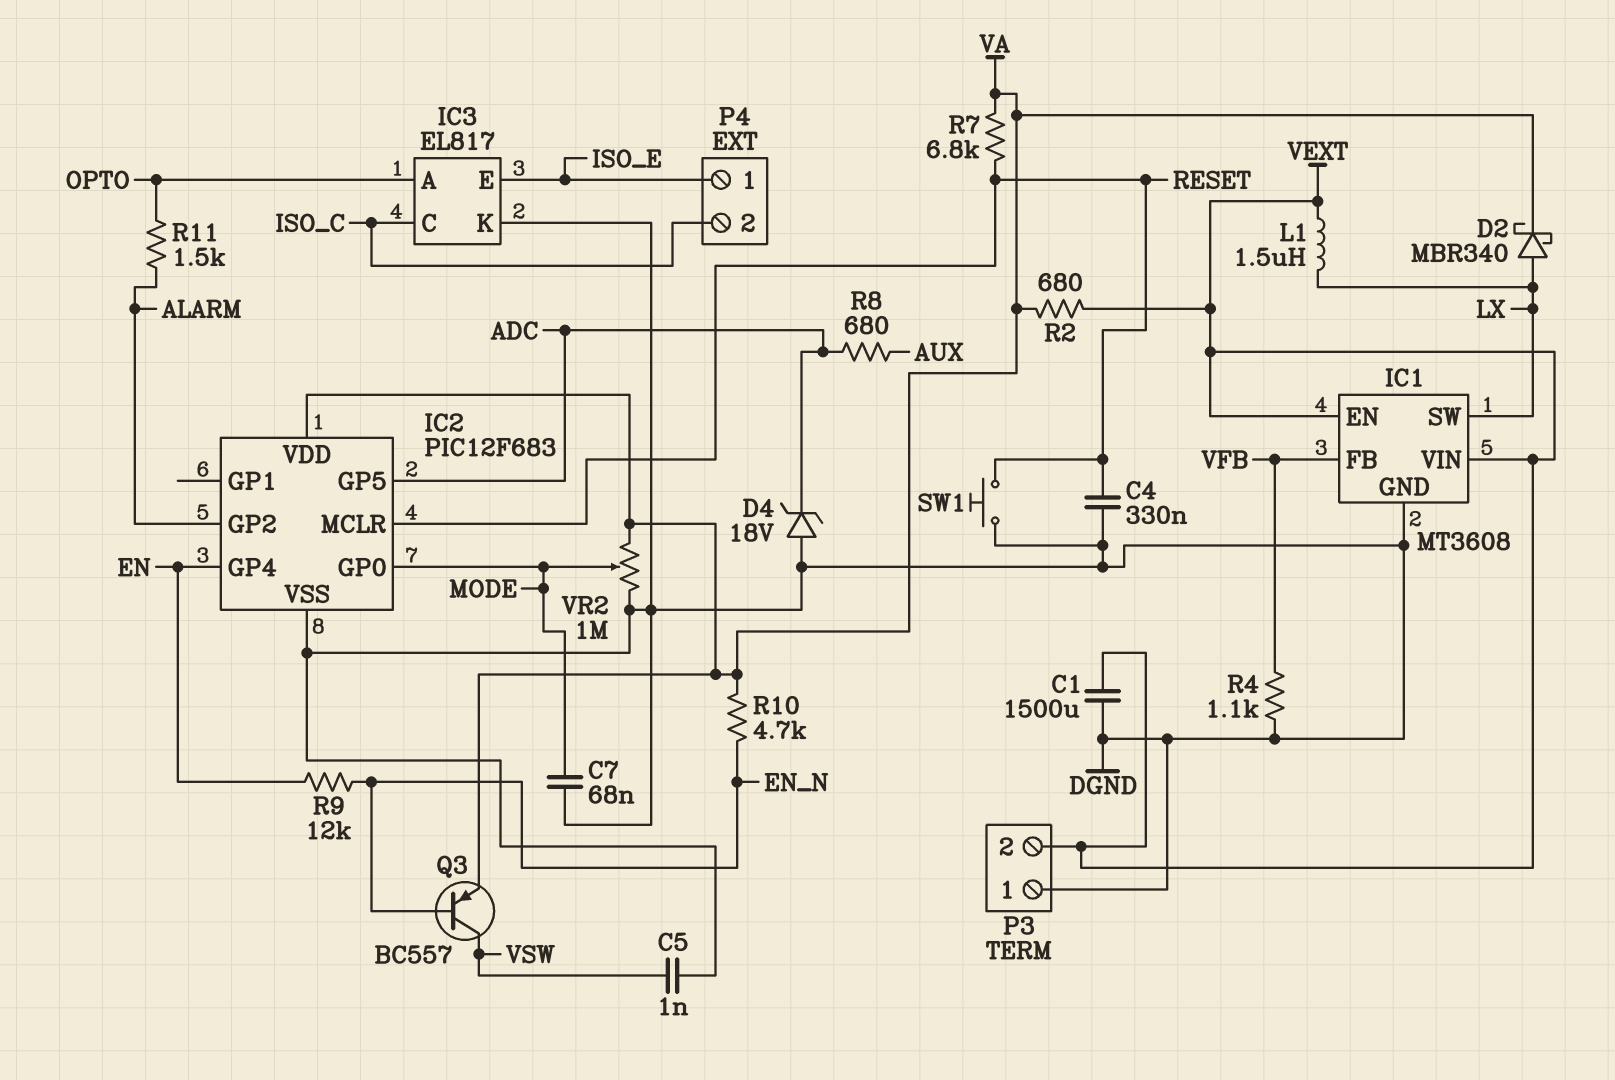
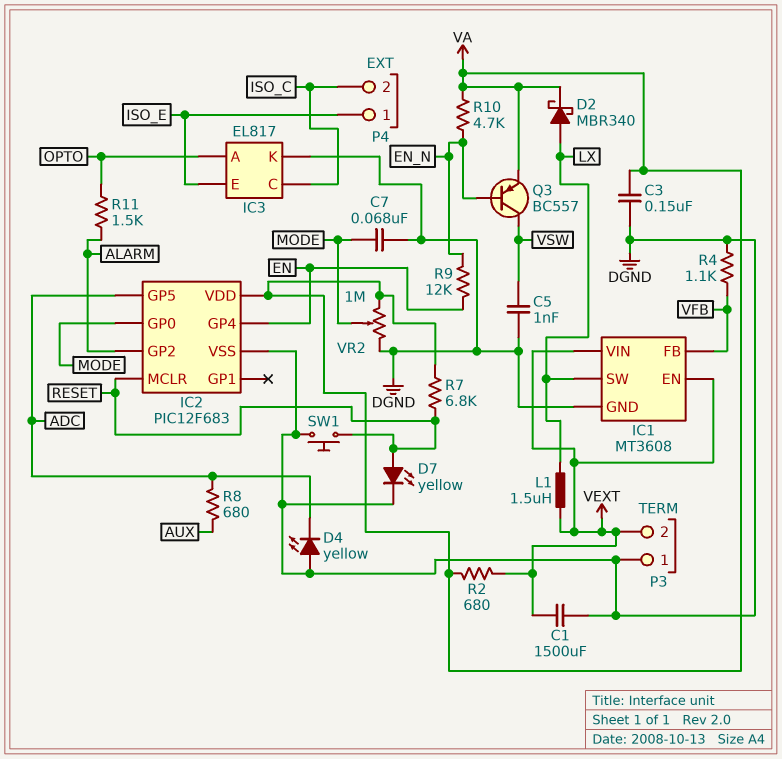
C3: none -> 150nF (DGND, VA)
C4: 330nF (DGND, RESET) -> none
D4: zener 18V (A DGND, K ADC) -> LED yellow (A DGND, K ADC)
D7: none -> LED yellow (A RESET, K DGND)

